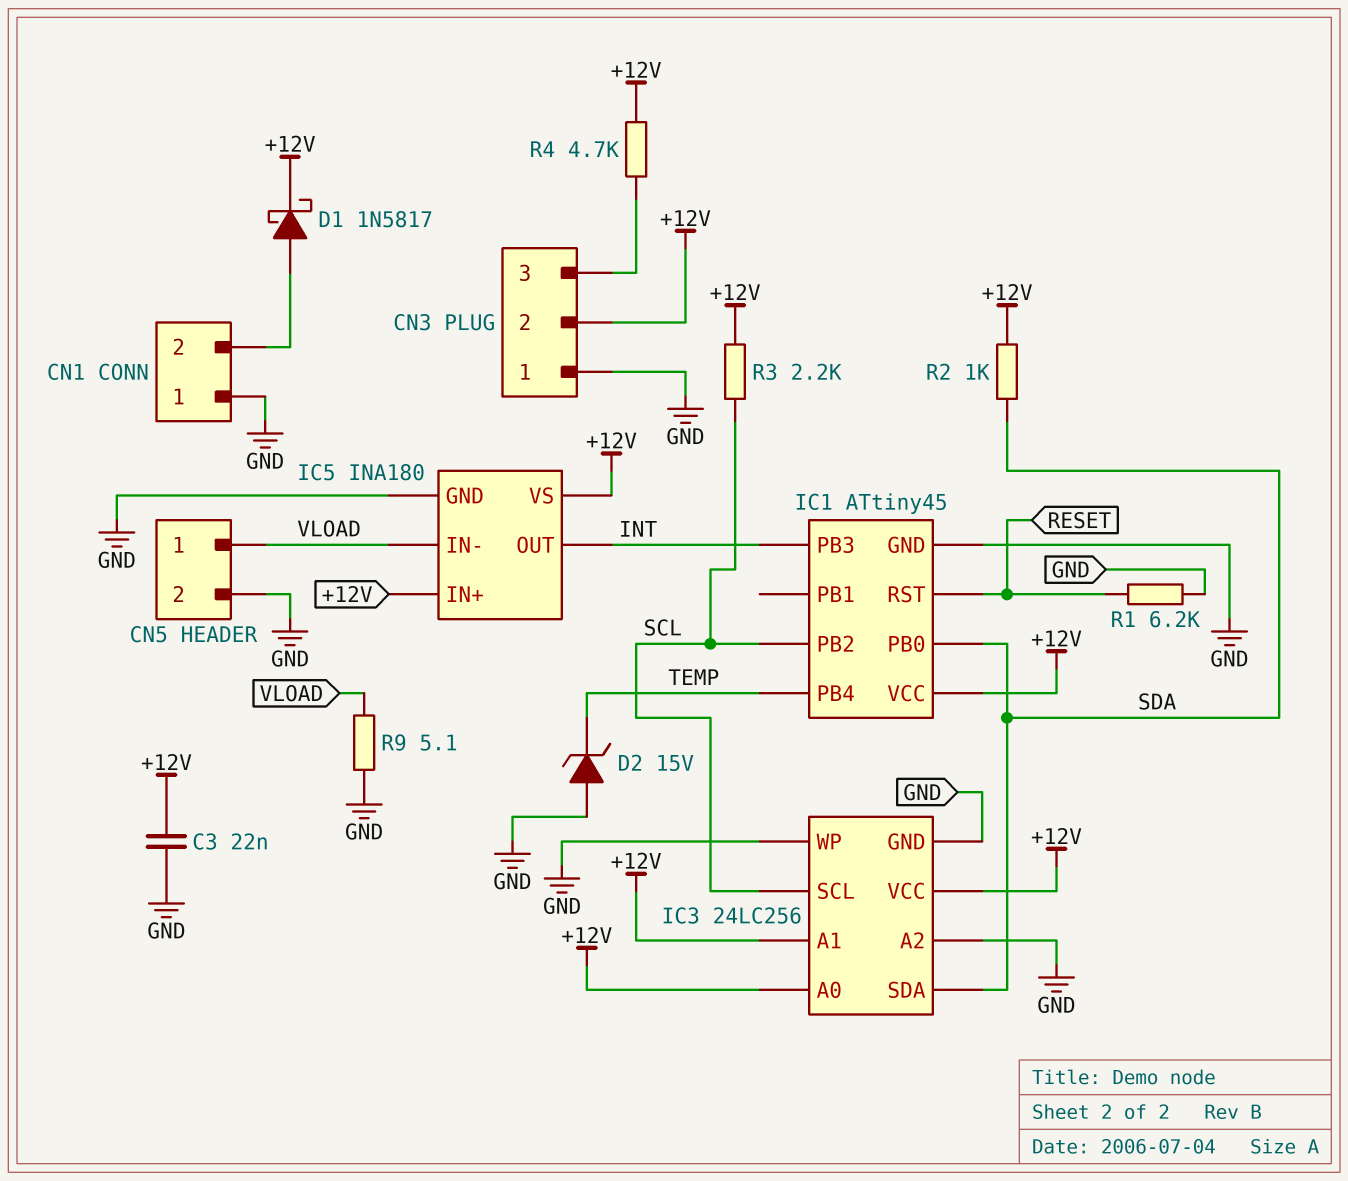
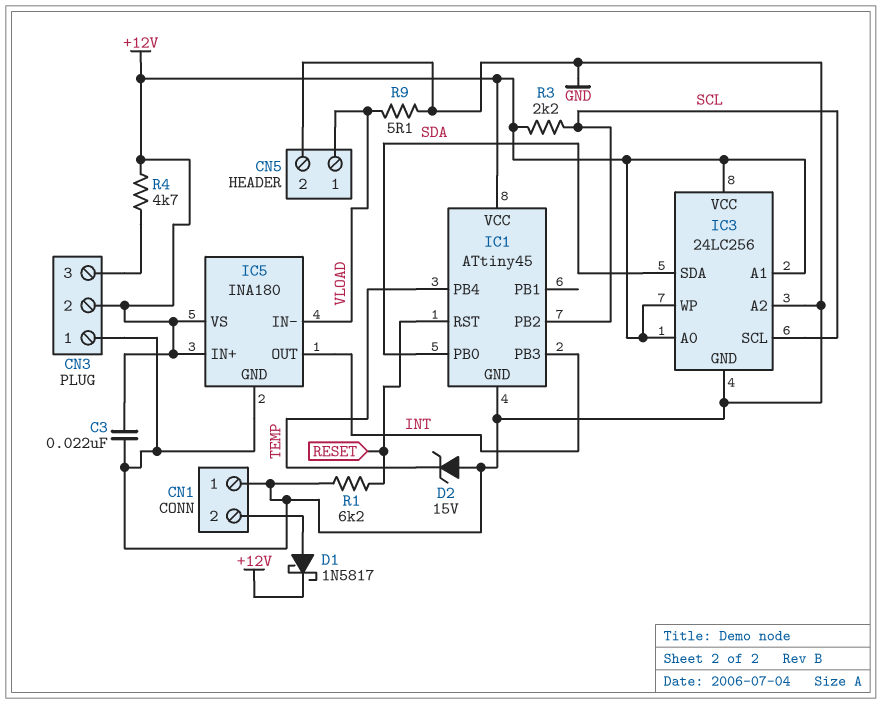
IC3 pin WP: GND -> +12V
R2: 1k (+12V, SDA) -> none

